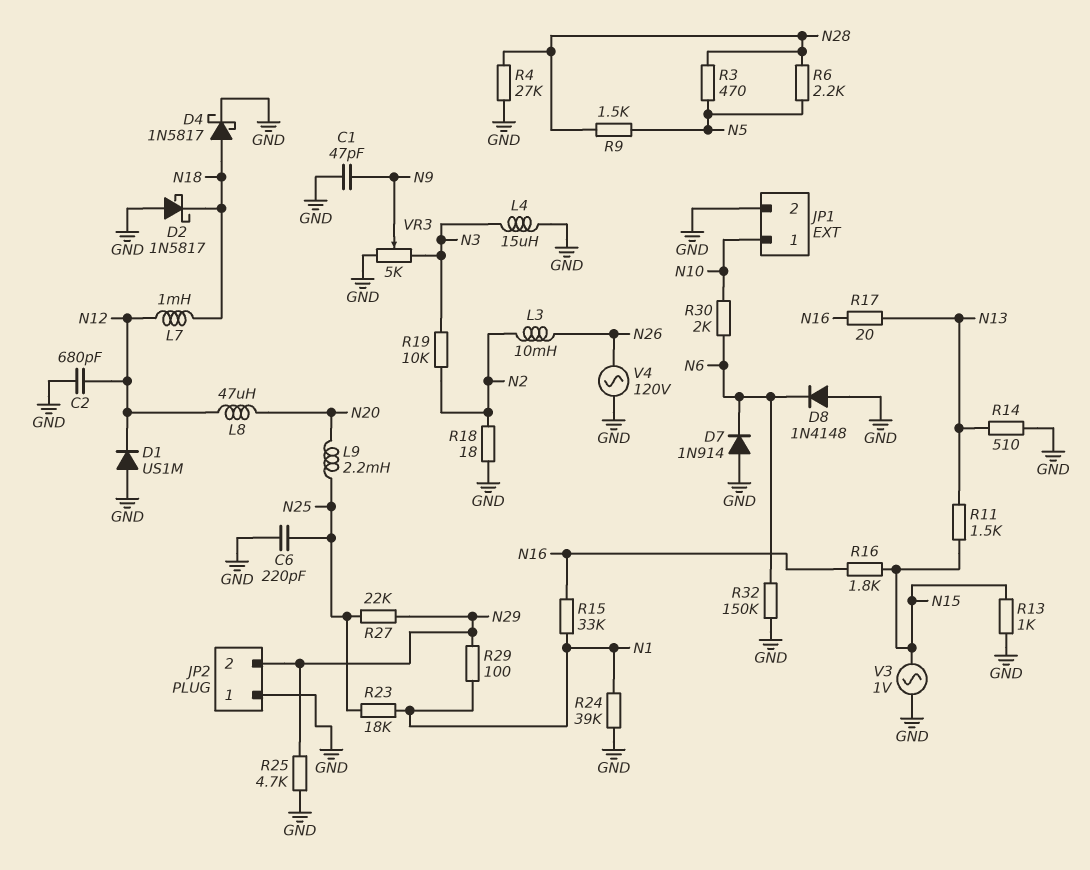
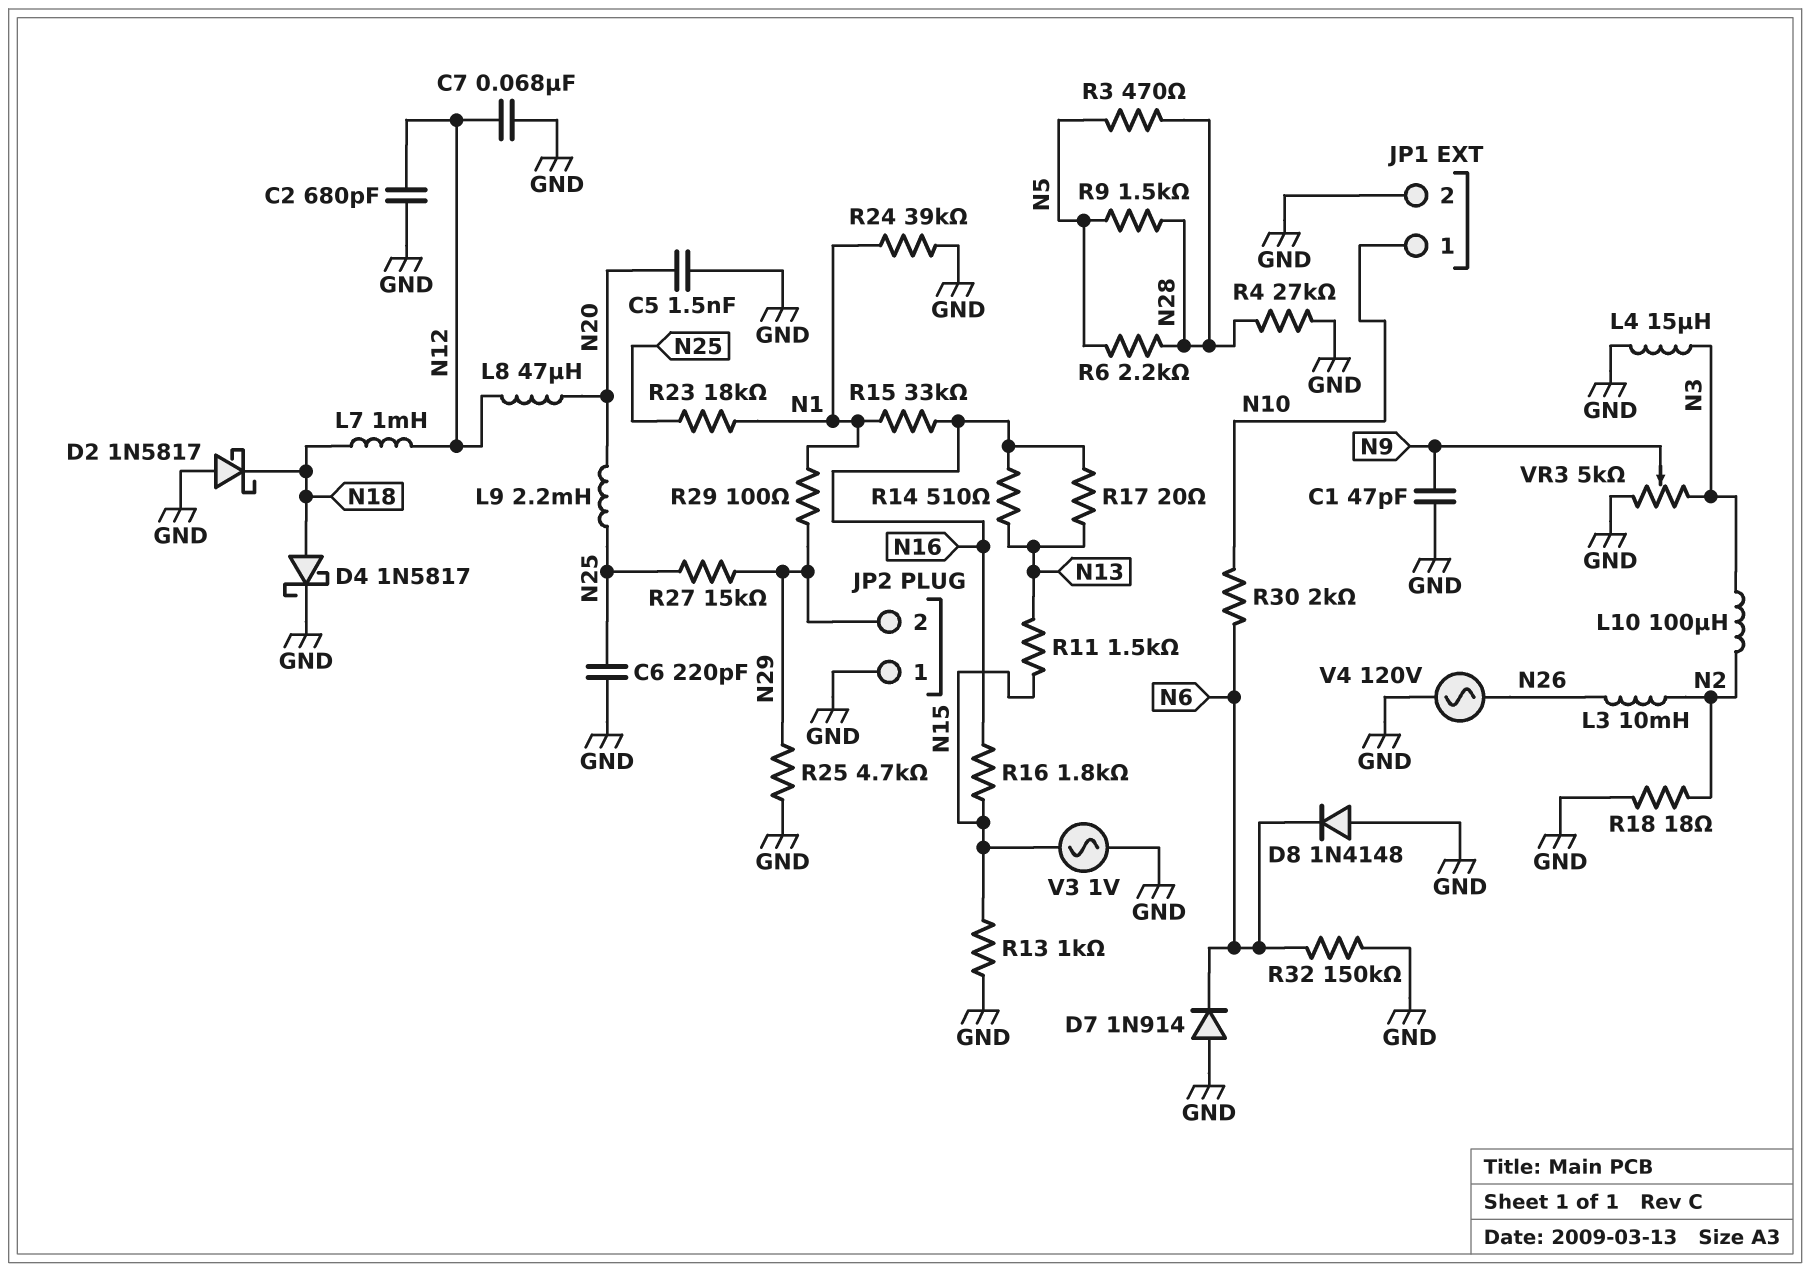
C5: none -> 1.5nF (GND, N20)
C7: none -> 68nF (GND, N12)
D1: diode US1M (A GND, K N12) -> none
L10: none -> 100uH (N2, N3)
R14: 510 (GND, N13) -> 510 (N13, N16)
R19: 10k (N2, N3) -> none
R27: 22k (N25, N29) -> 15k (N25, N29)

